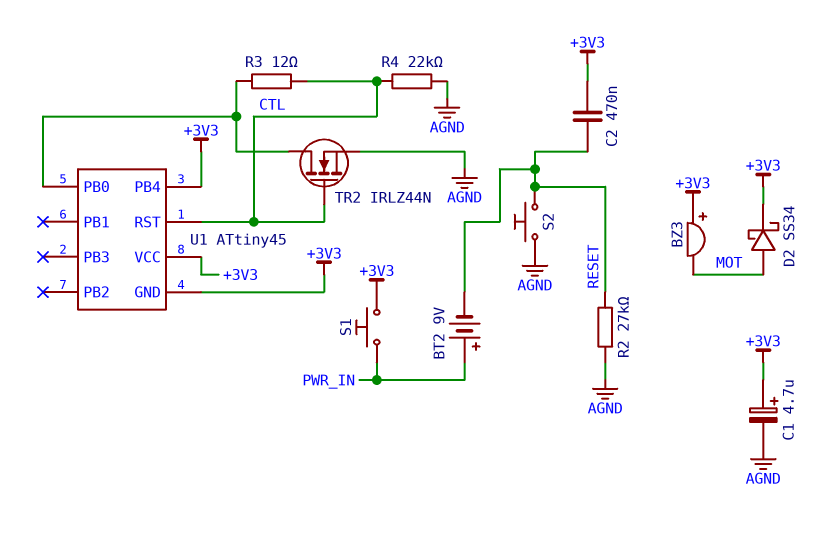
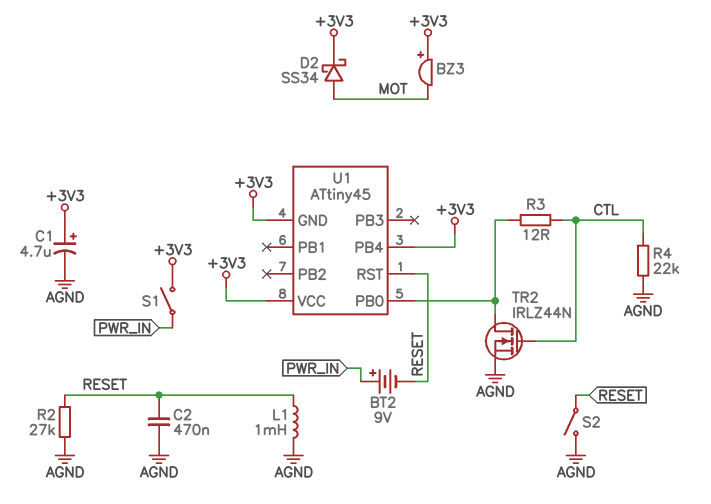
C2: 470nF (+3V3, RESET) -> 470nF (AGND, RESET)
L1: none -> 1mH (AGND, RESET)
S1: button (+3V3, PWR_IN) -> switch (+3V3, PWR_IN)
S2: button (AGND, RESET) -> switch (AGND, RESET)
U1 pin RST: CTL -> RESET

